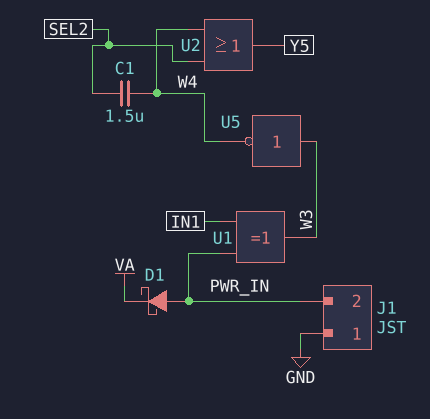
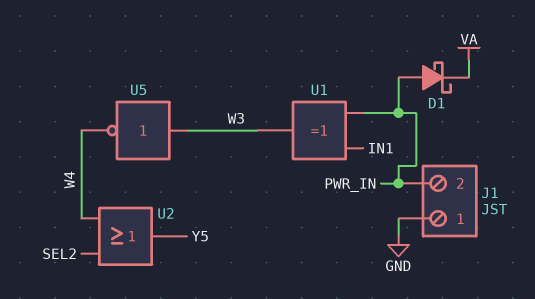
C1: 1.5uF (SEL2, W4) -> none

